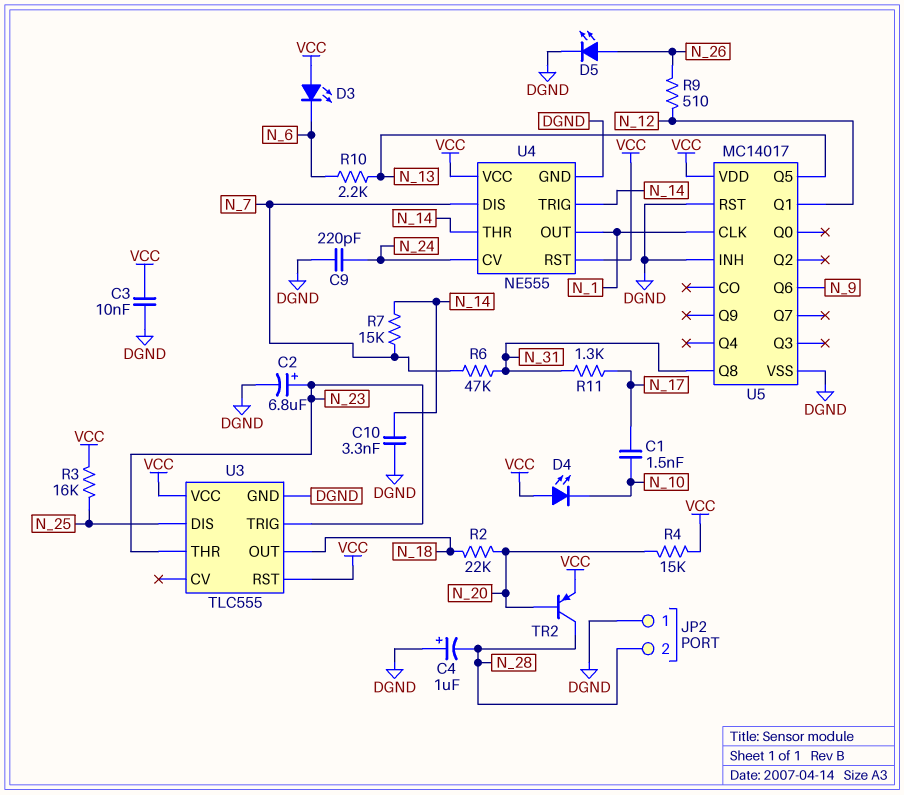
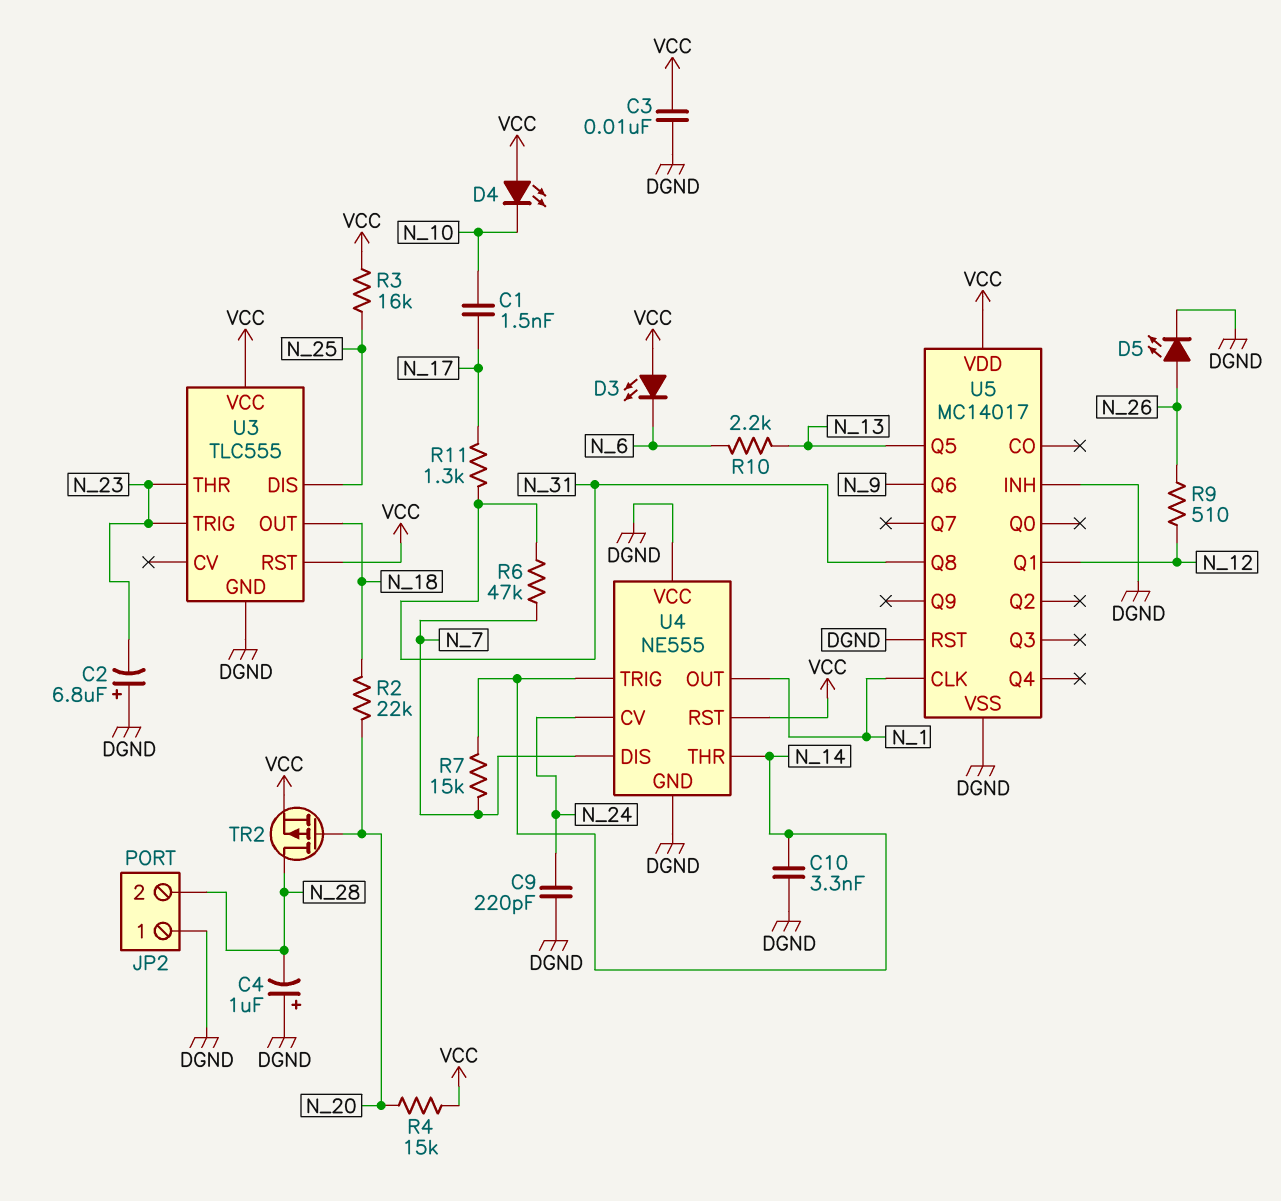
C2: 6.8uF (plus N_23, minus DGND) -> 6.8uF (plus DGND, minus N_23)
TR2: PNP (B N_20, C N_28, E VCC) -> PMOS (G N_20, D N_28, S VCC)
U4 pin VCC: VCC -> DGND

